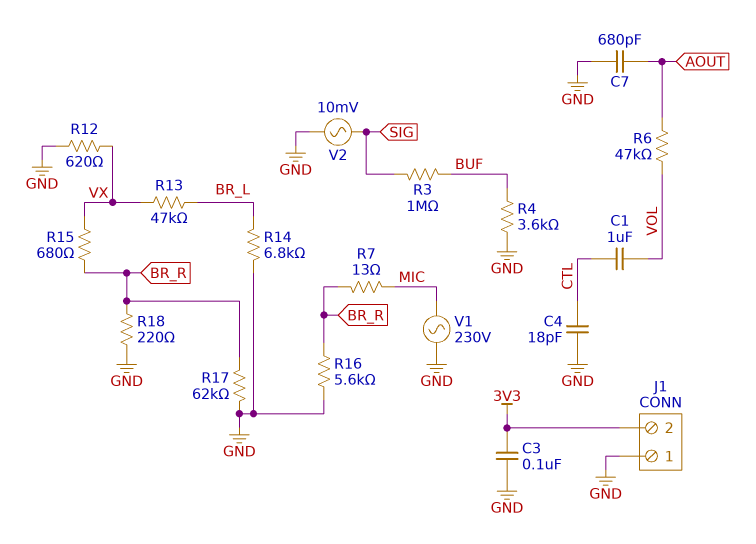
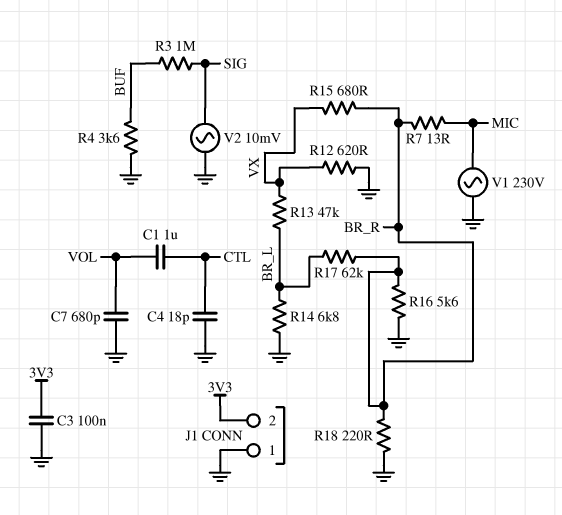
C7: 680pF (AOUT, GND) -> 680pF (GND, VOL)
R6: 47k (AOUT, VOL) -> none
R17: 62k (BR_R, GND) -> 62k (BR_L, BR_R)

